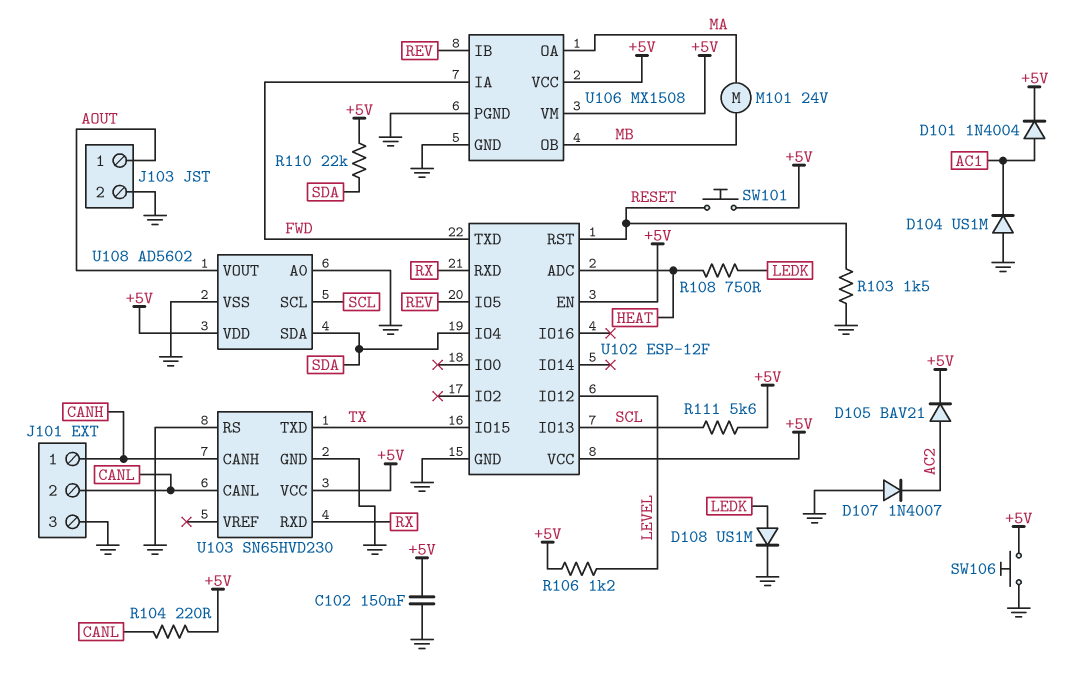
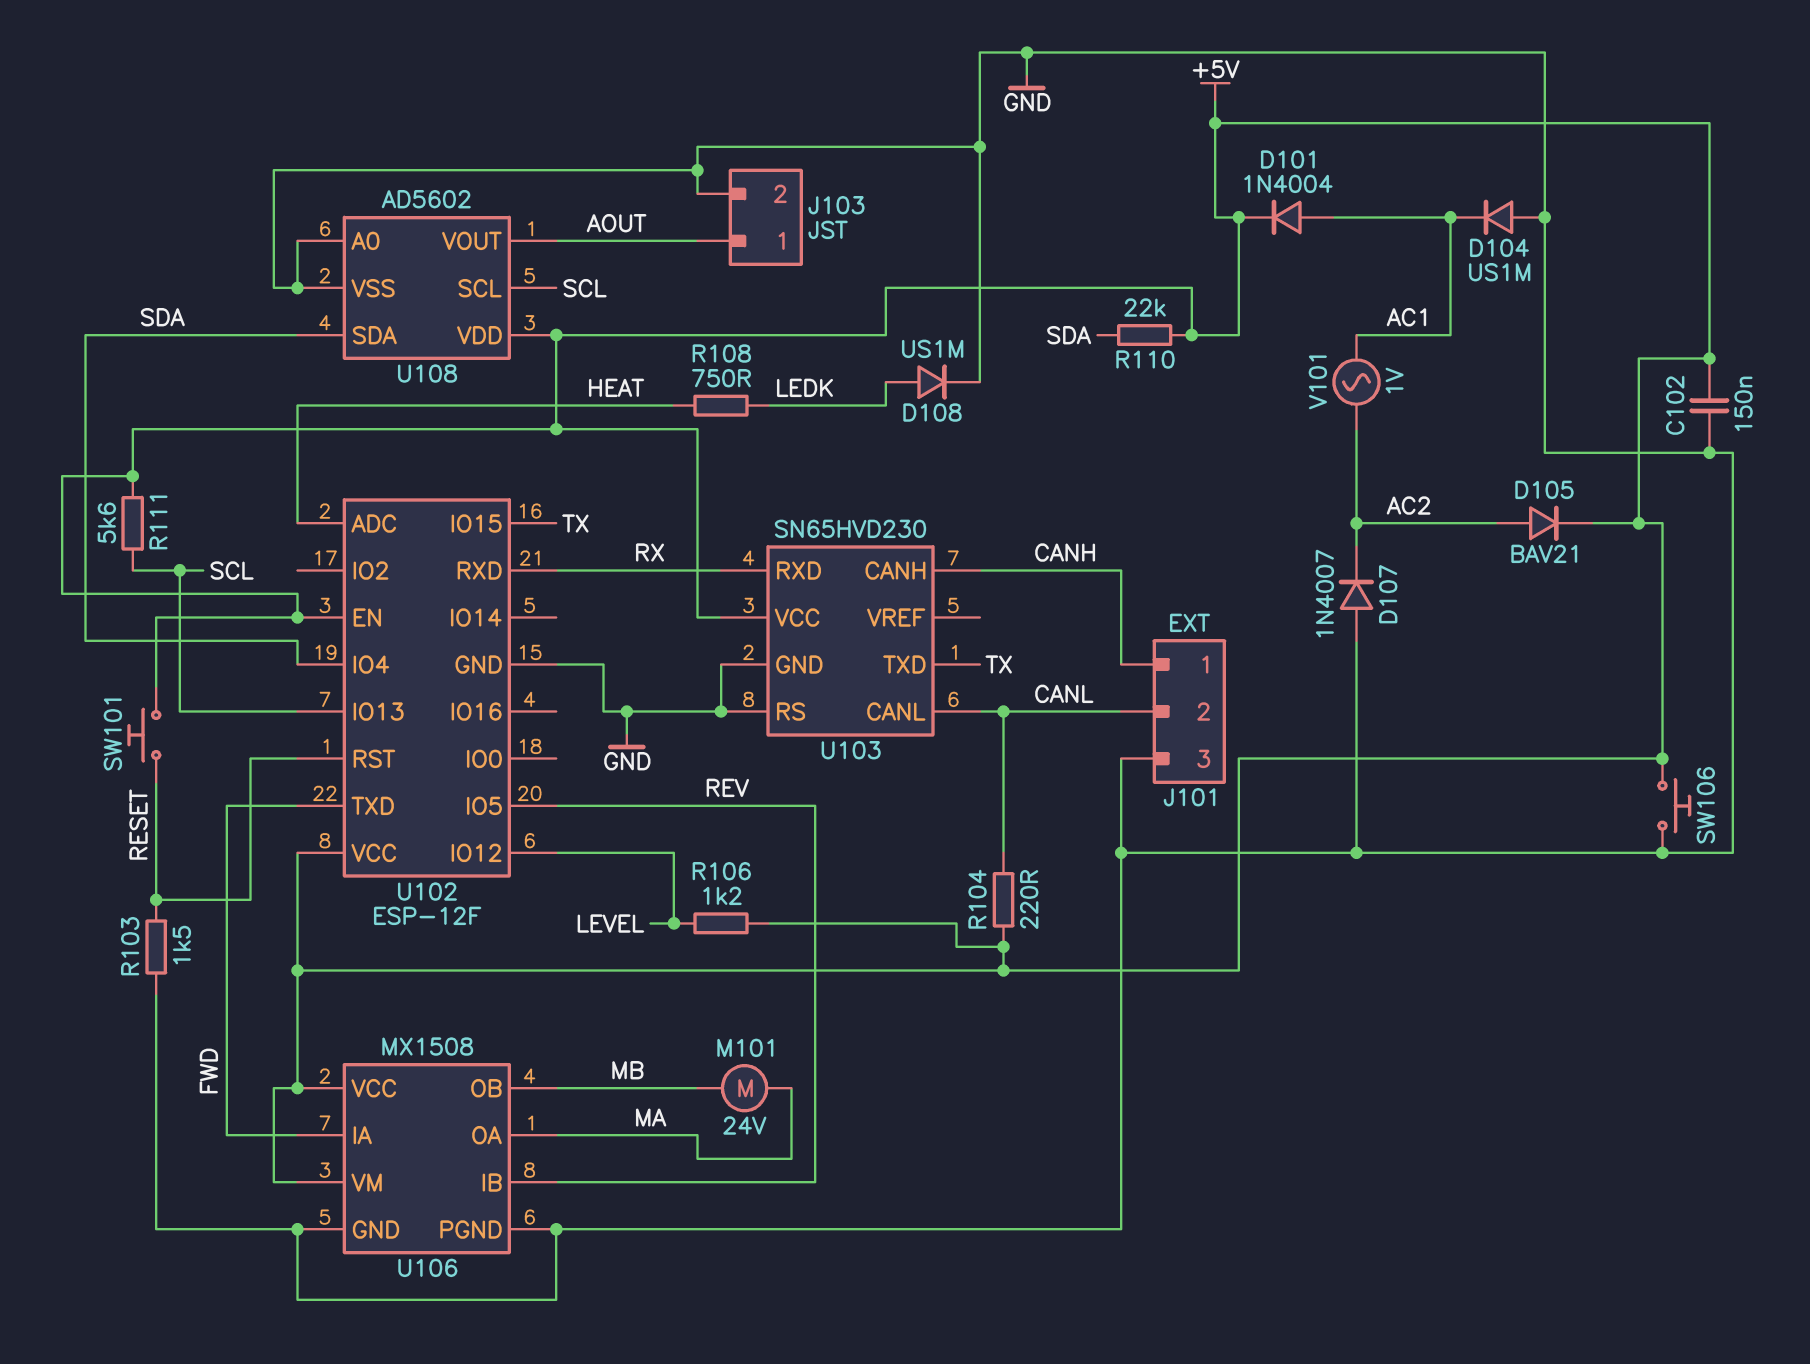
V101: none -> AC 1V (AC1, AC2)

